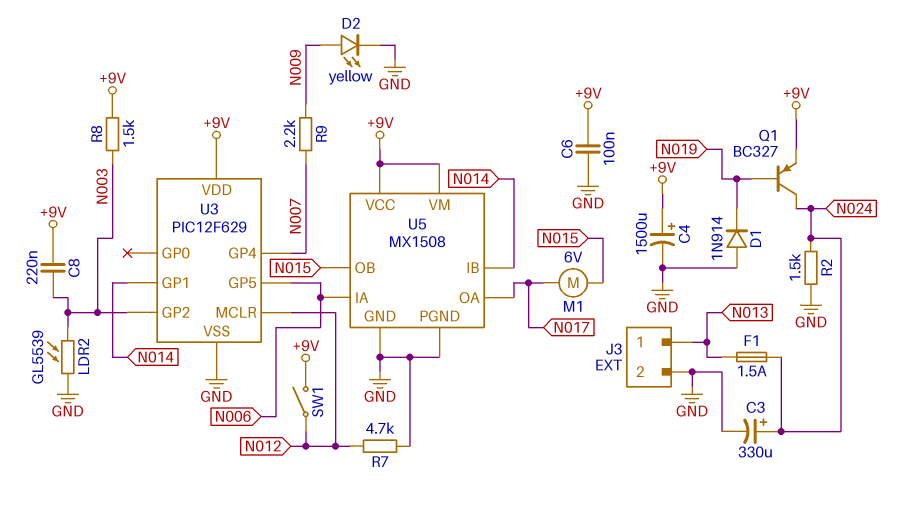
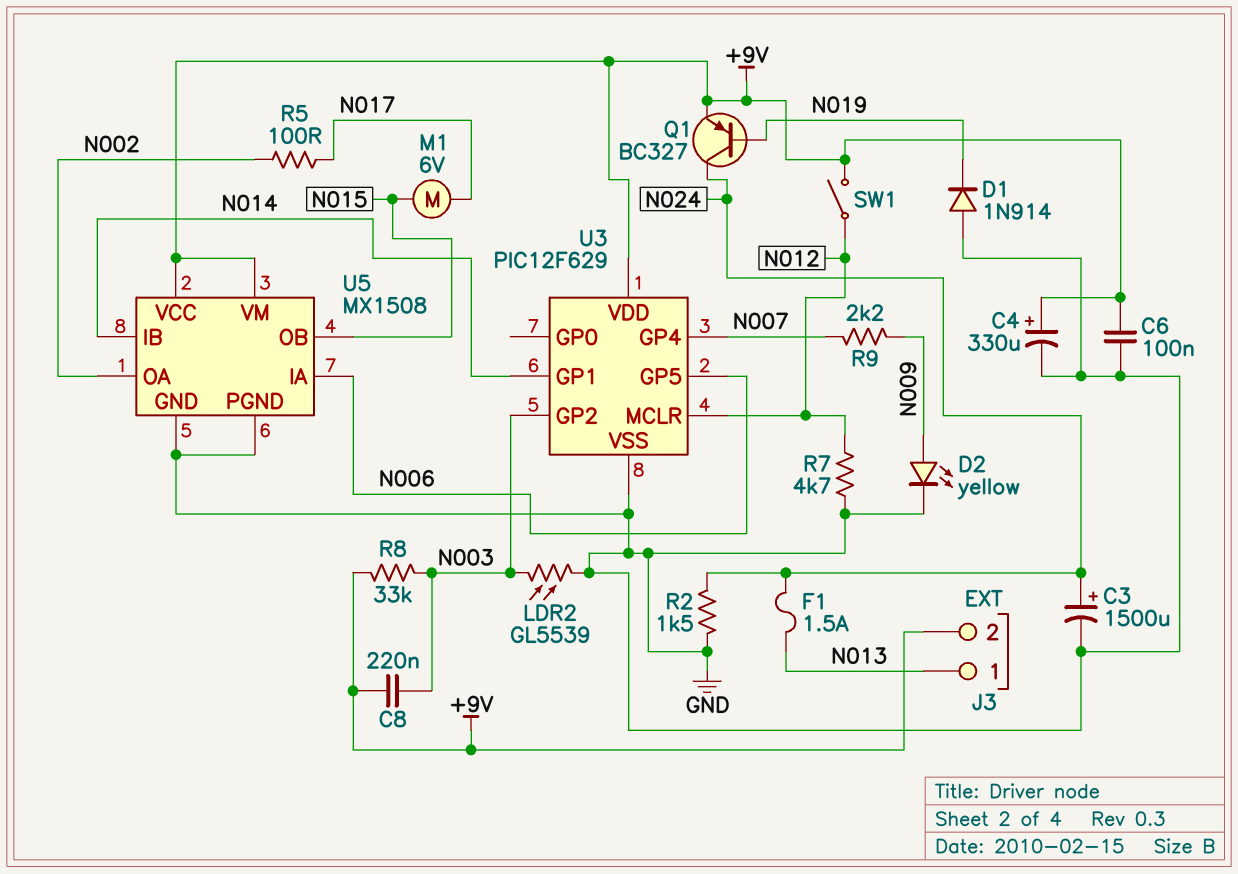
C3: 330uF (plus N024, minus GND) -> 1500uF (plus N024, minus GND)
C4: 1500uF (plus +9V, minus GND) -> 330uF (plus +9V, minus GND)
J3 pin 2: GND -> +9V
R5: none -> 100 (N002, N017)
R8: 1.5k (+9V, N003) -> 33k (+9V, N003)
U5 pin OA: N017 -> N002

